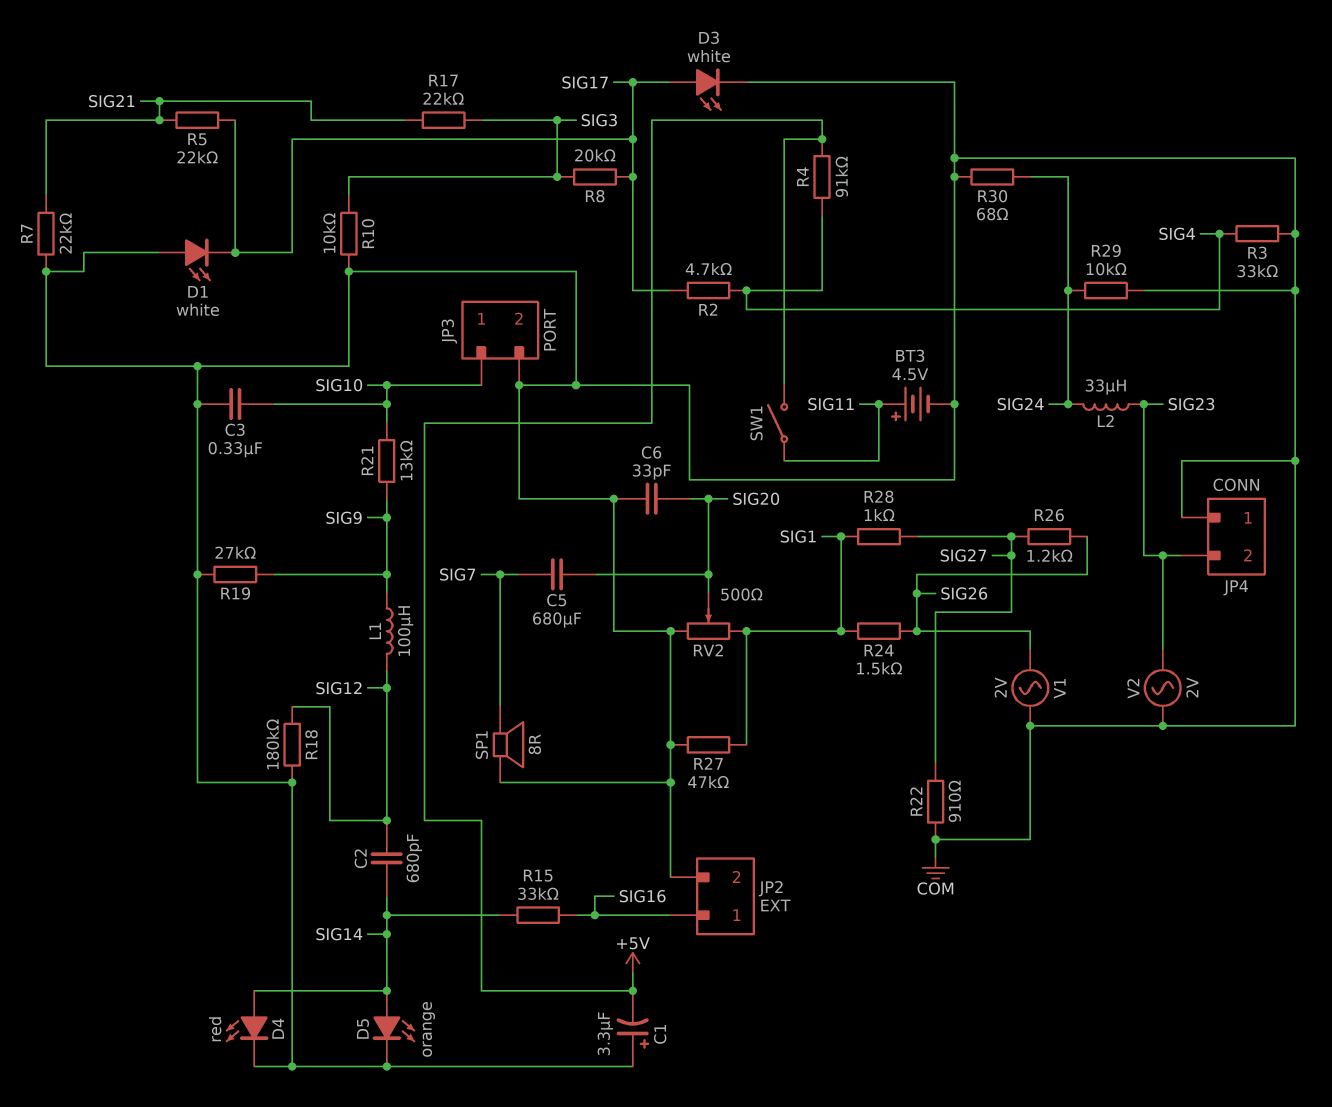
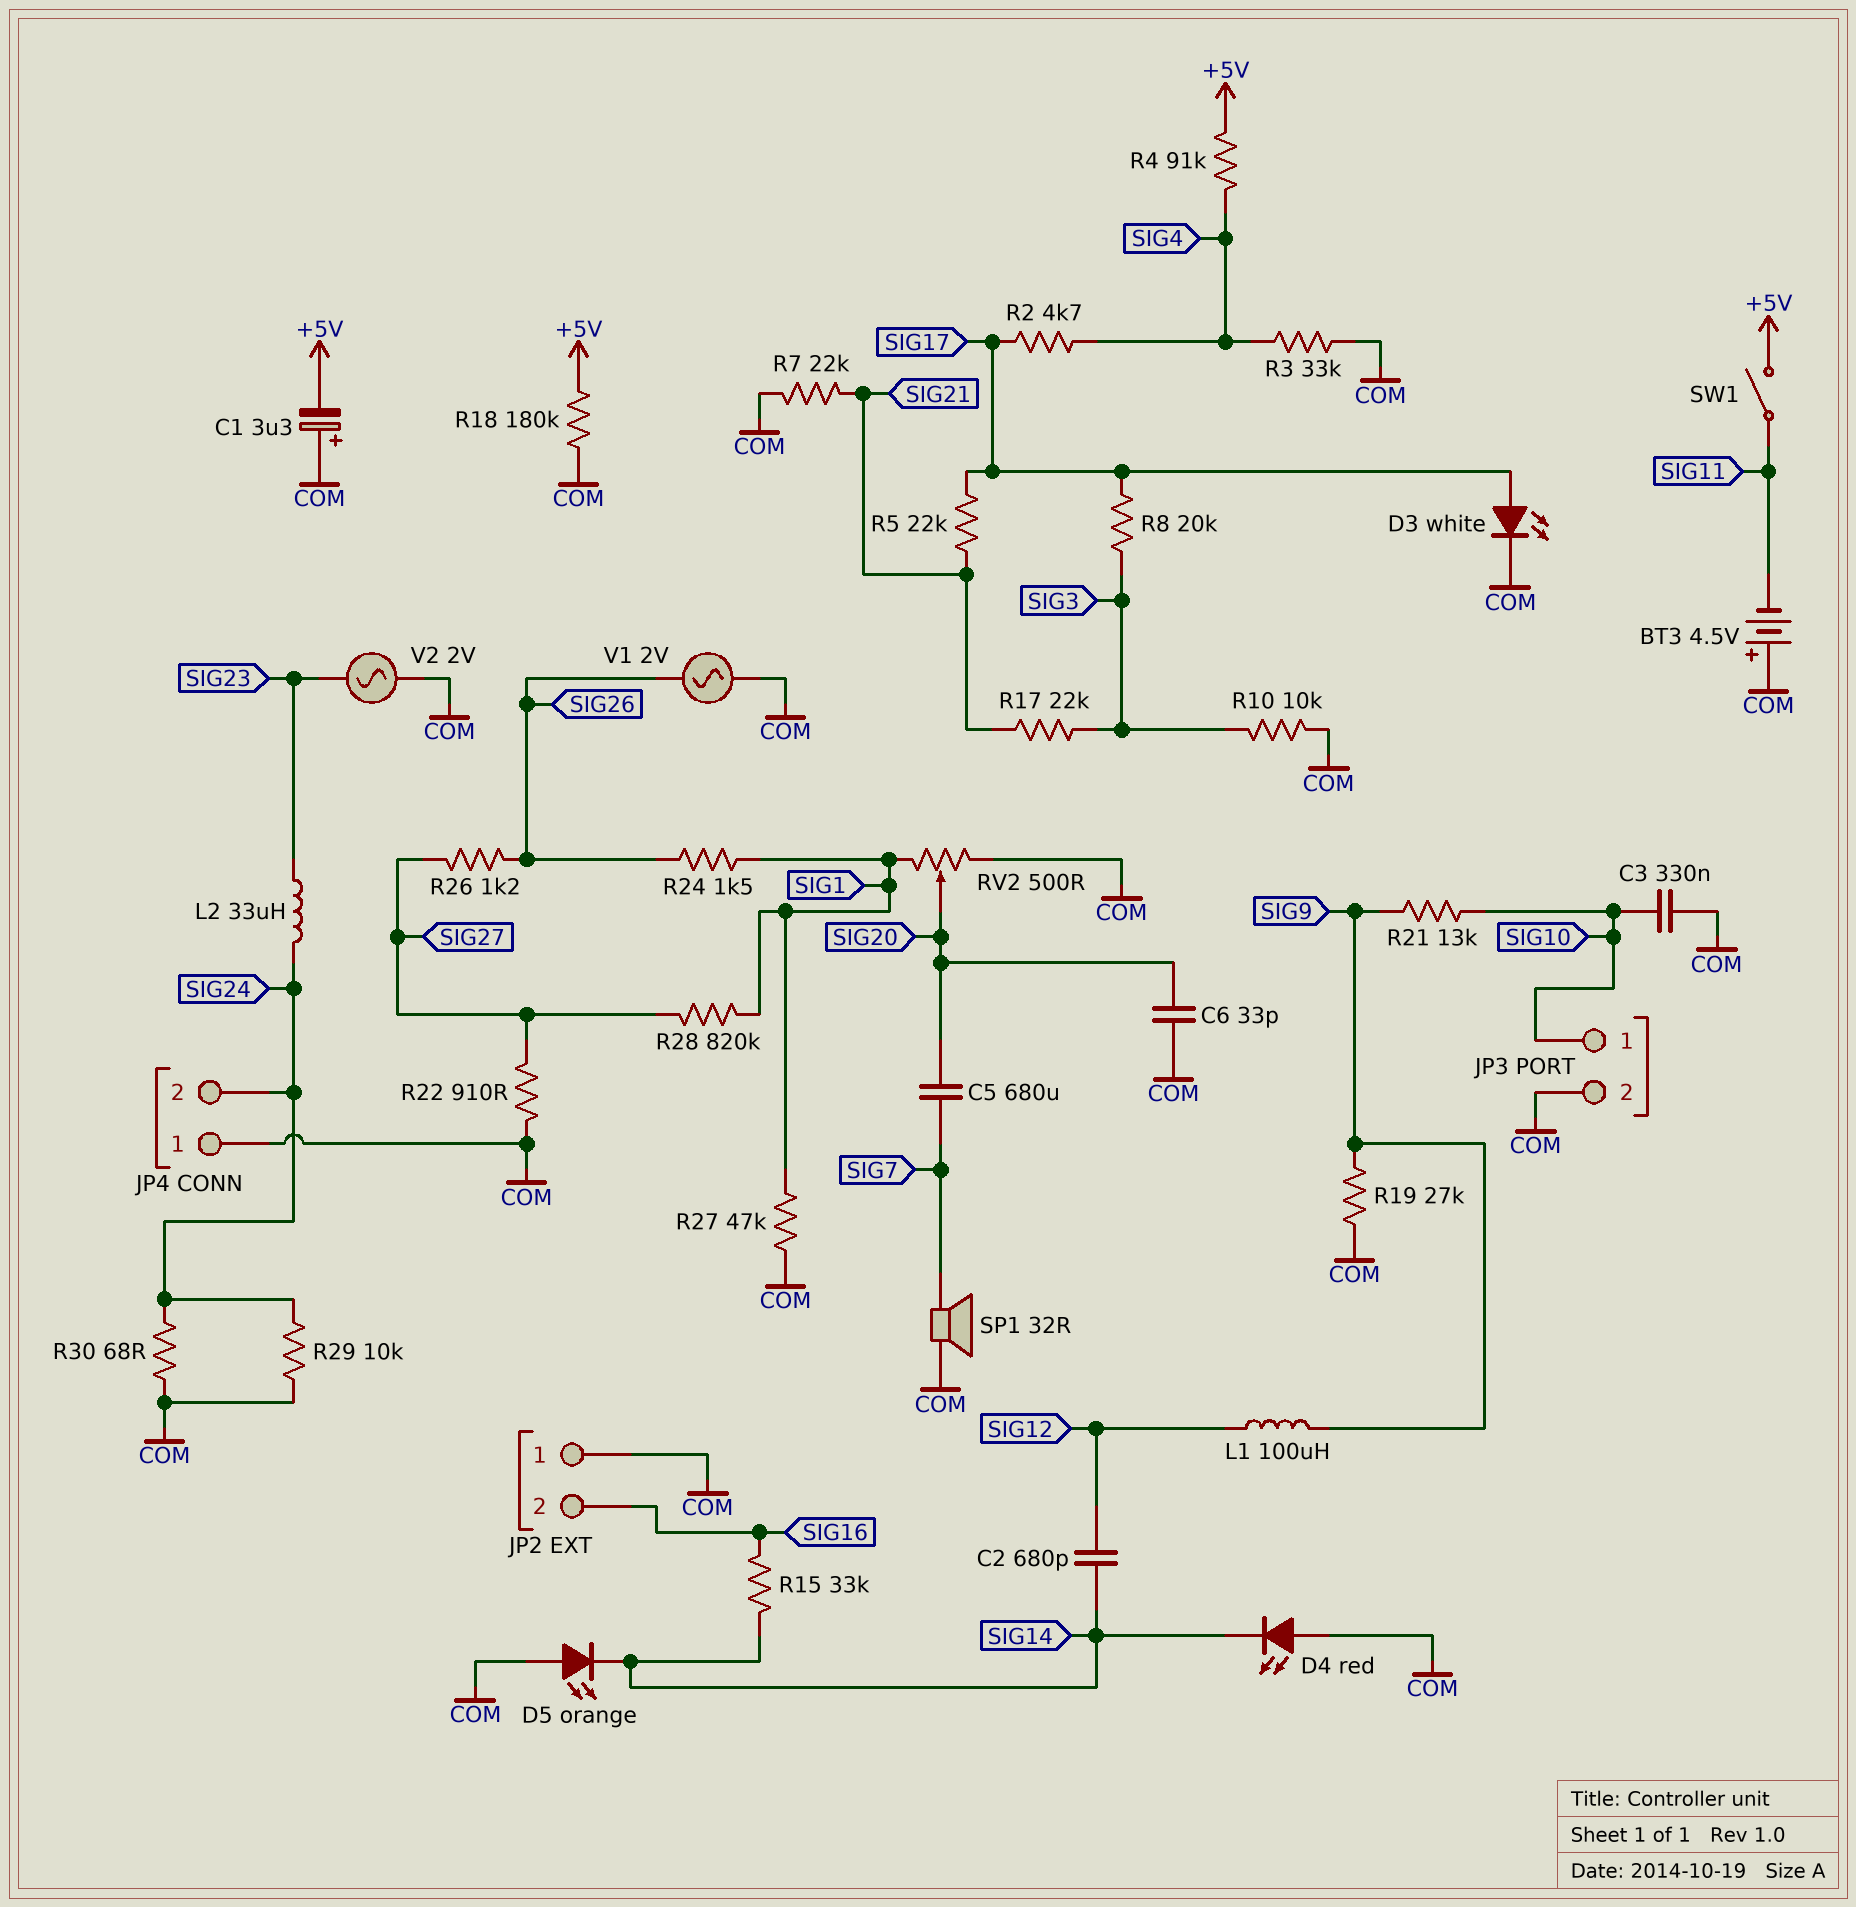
BT3: 4.5V (plus SIG11, minus COM) -> 4.5V (plus COM, minus SIG11)
D1: LED white (A COM, K SIG17) -> none
D4: LED red (A SIG14, K COM) -> LED red (A COM, K SIG14)
D5: LED orange (A SIG14, K COM) -> LED orange (A COM, K SIG14)
JP2 pin 1: SIG16 -> COM
JP2 pin 2: COM -> SIG16
JP4 pin 2: SIG23 -> SIG24
R18: 180k (COM, SIG12) -> 180k (+5V, COM)
R28: 1k (SIG1, SIG27) -> 820k (SIG1, SIG27)
SP1: speaker 8R (COM, SIG7) -> speaker 32R (COM, SIG7)

